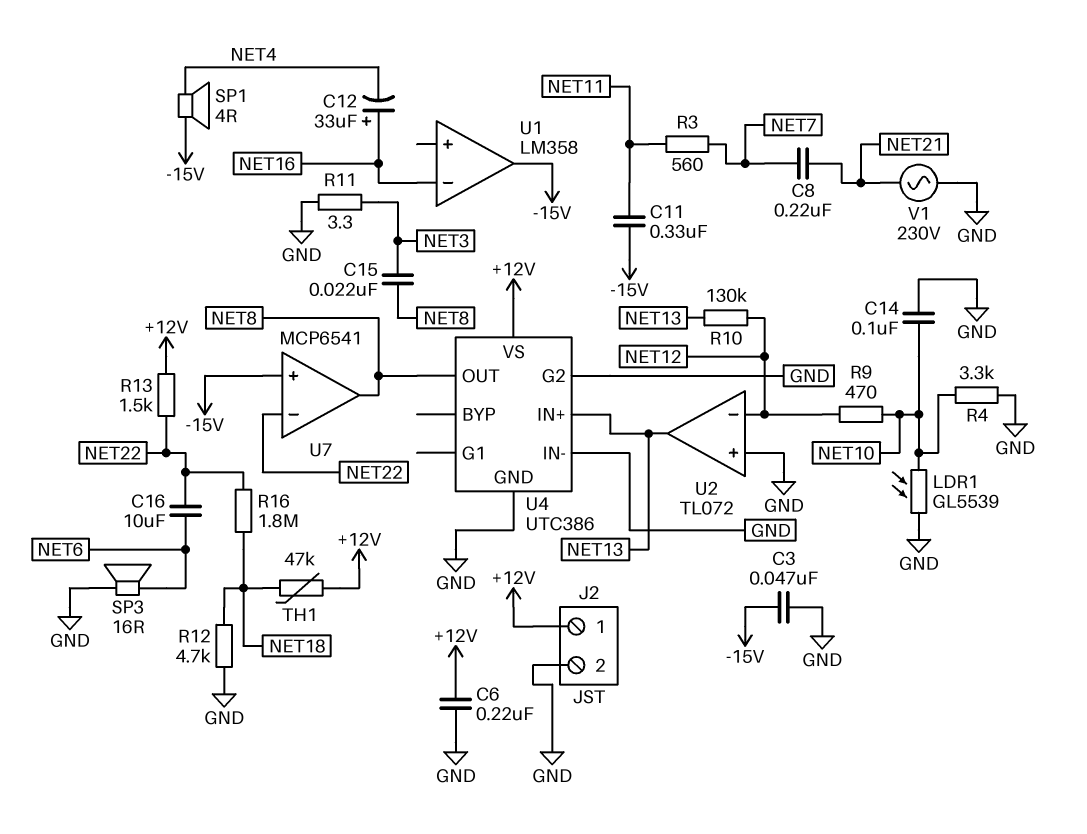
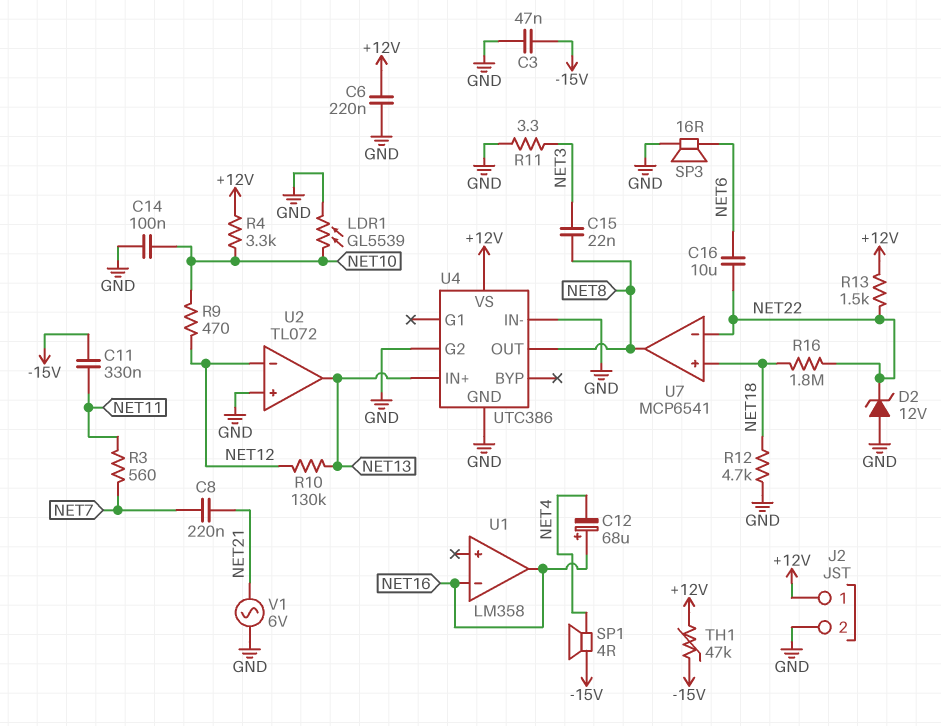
C12: 33uF (plus NET16, minus NET4) -> 68uF (plus NET16, minus NET4)
D2: none -> zener 12V (A GND, K NET22)
R4: 3.3k (GND, NET10) -> 3.3k (+12V, NET10)
TH1: 47k (+12V, NET18) -> 47k (+12V, -15V)
U1 pin out: -15V -> NET16
U7 pin in+: -15V -> NET18
V1: AC 230V (GND, NET21) -> AC 6V (GND, NET21)

